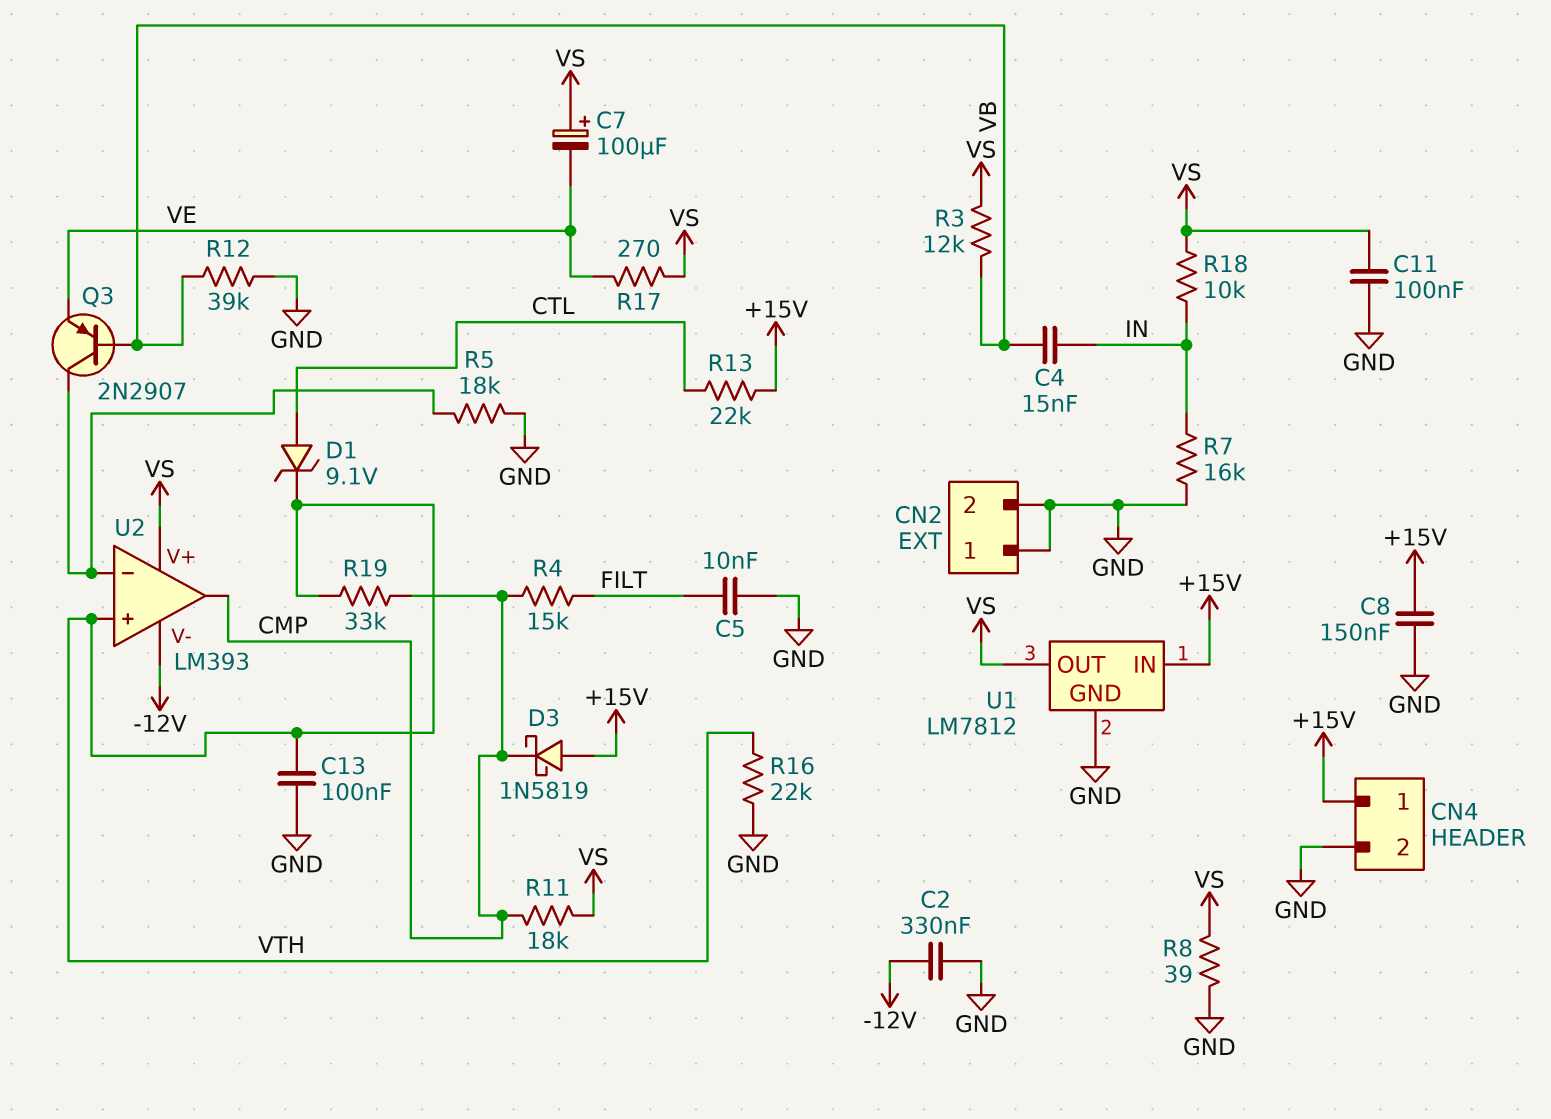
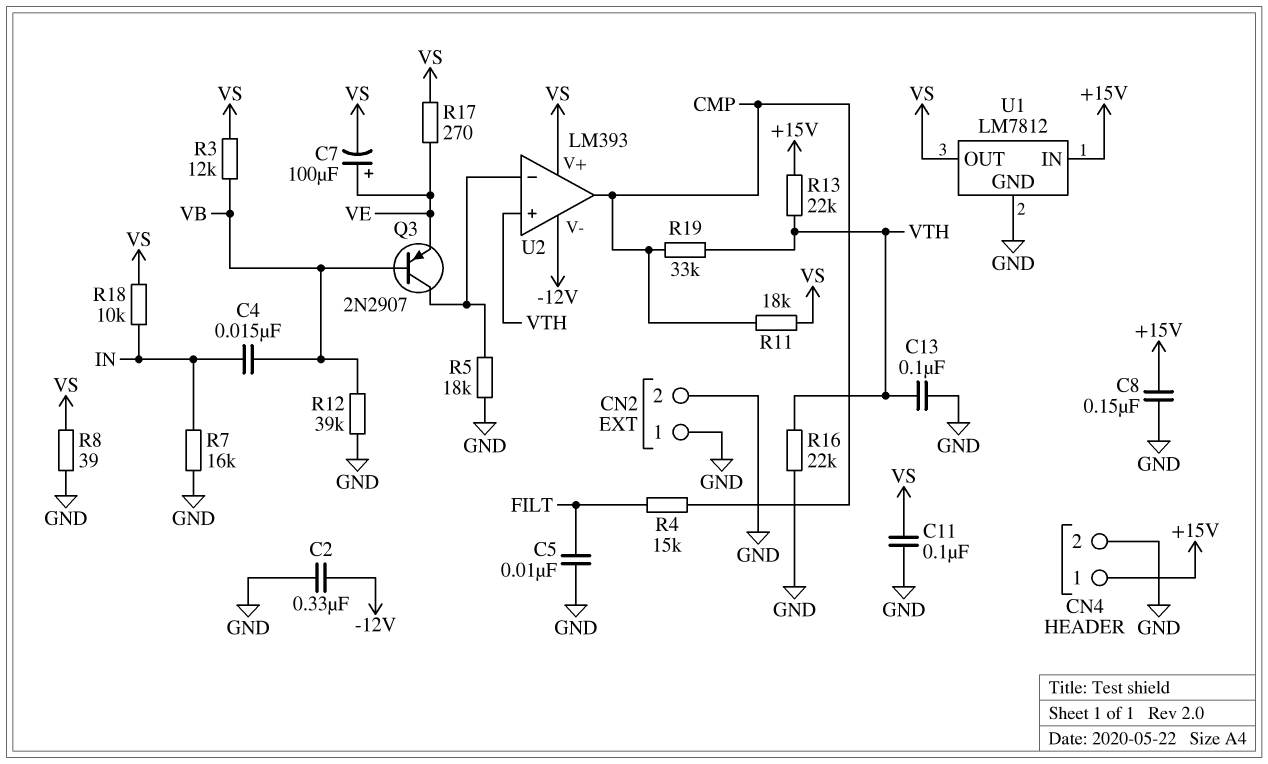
C7: 100uF (plus VS, minus VE) -> 100uF (plus VE, minus VS)
D1: zener 9.1V (A CTL, K VTH) -> none
D3: schottky 1N5819 (A +15V, K CMP) -> none
R13: 22k (+15V, CTL) -> 22k (+15V, VTH)

